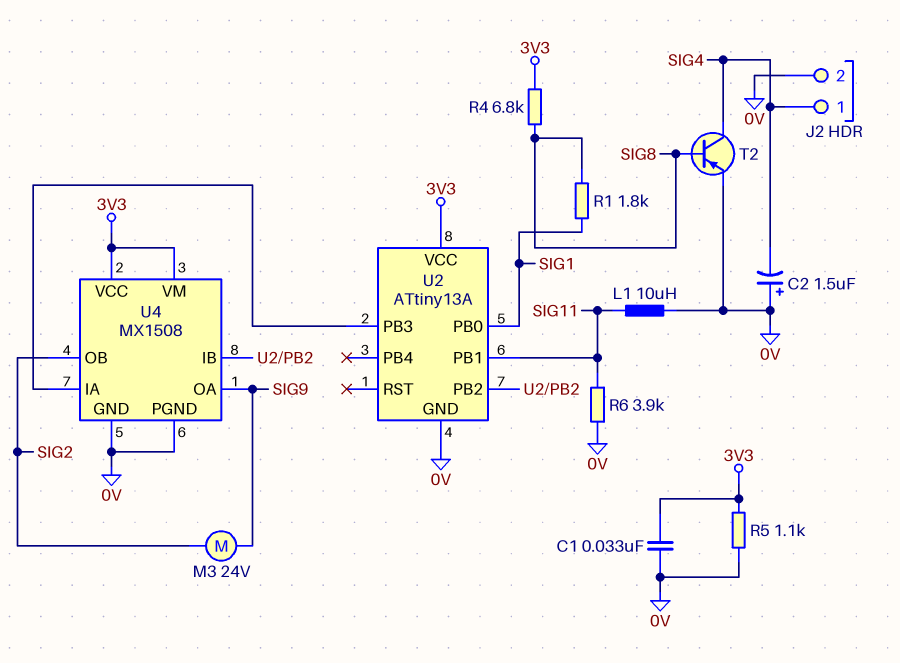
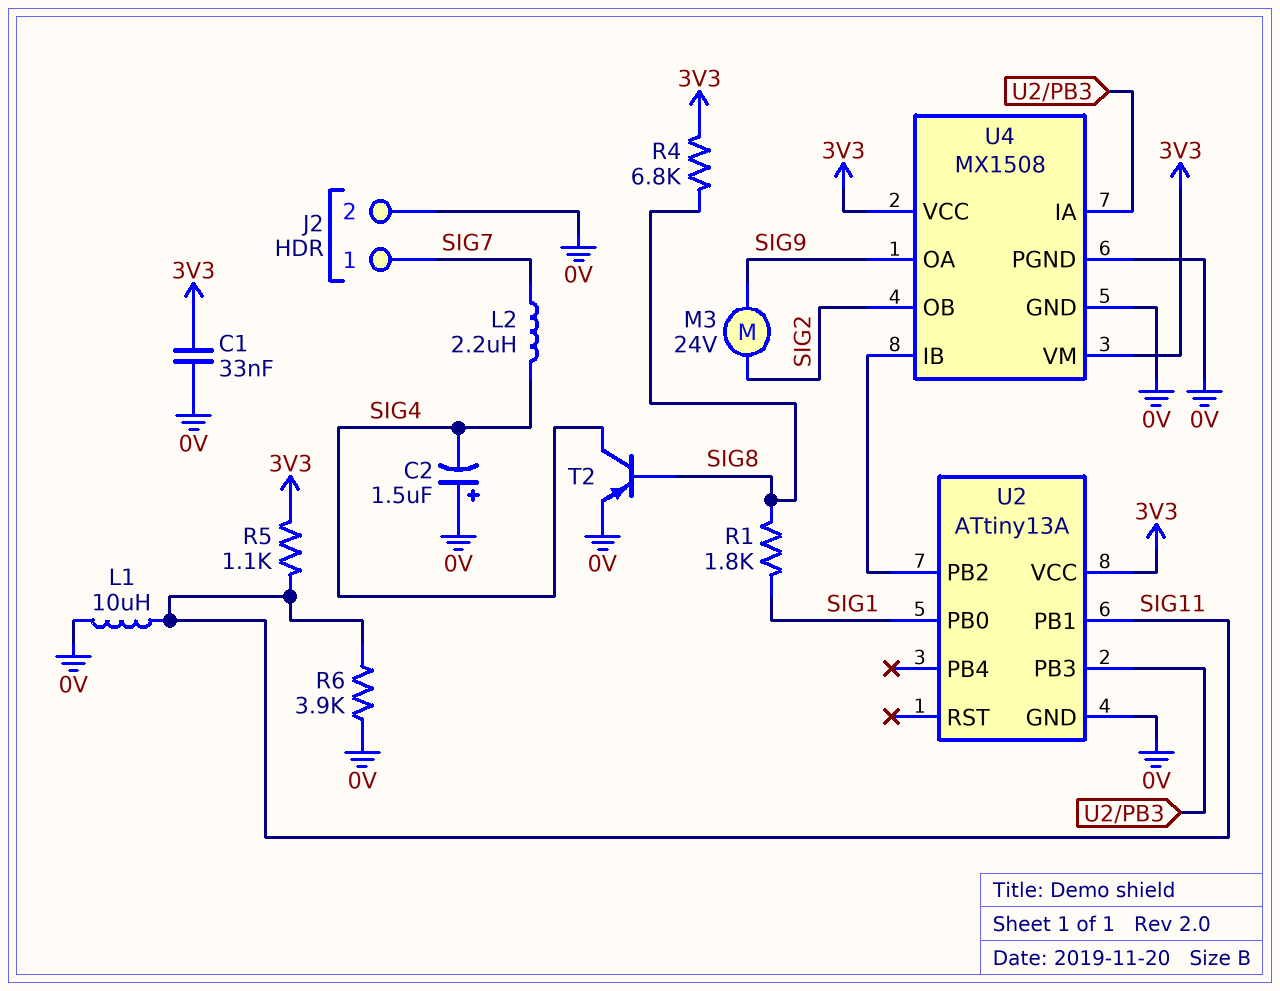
J2 pin 1: SIG4 -> SIG7
L2: none -> 2.2uH (SIG4, SIG7)
R5: 1.1k (0V, 3V3) -> 1.1k (3V3, SIG11)

